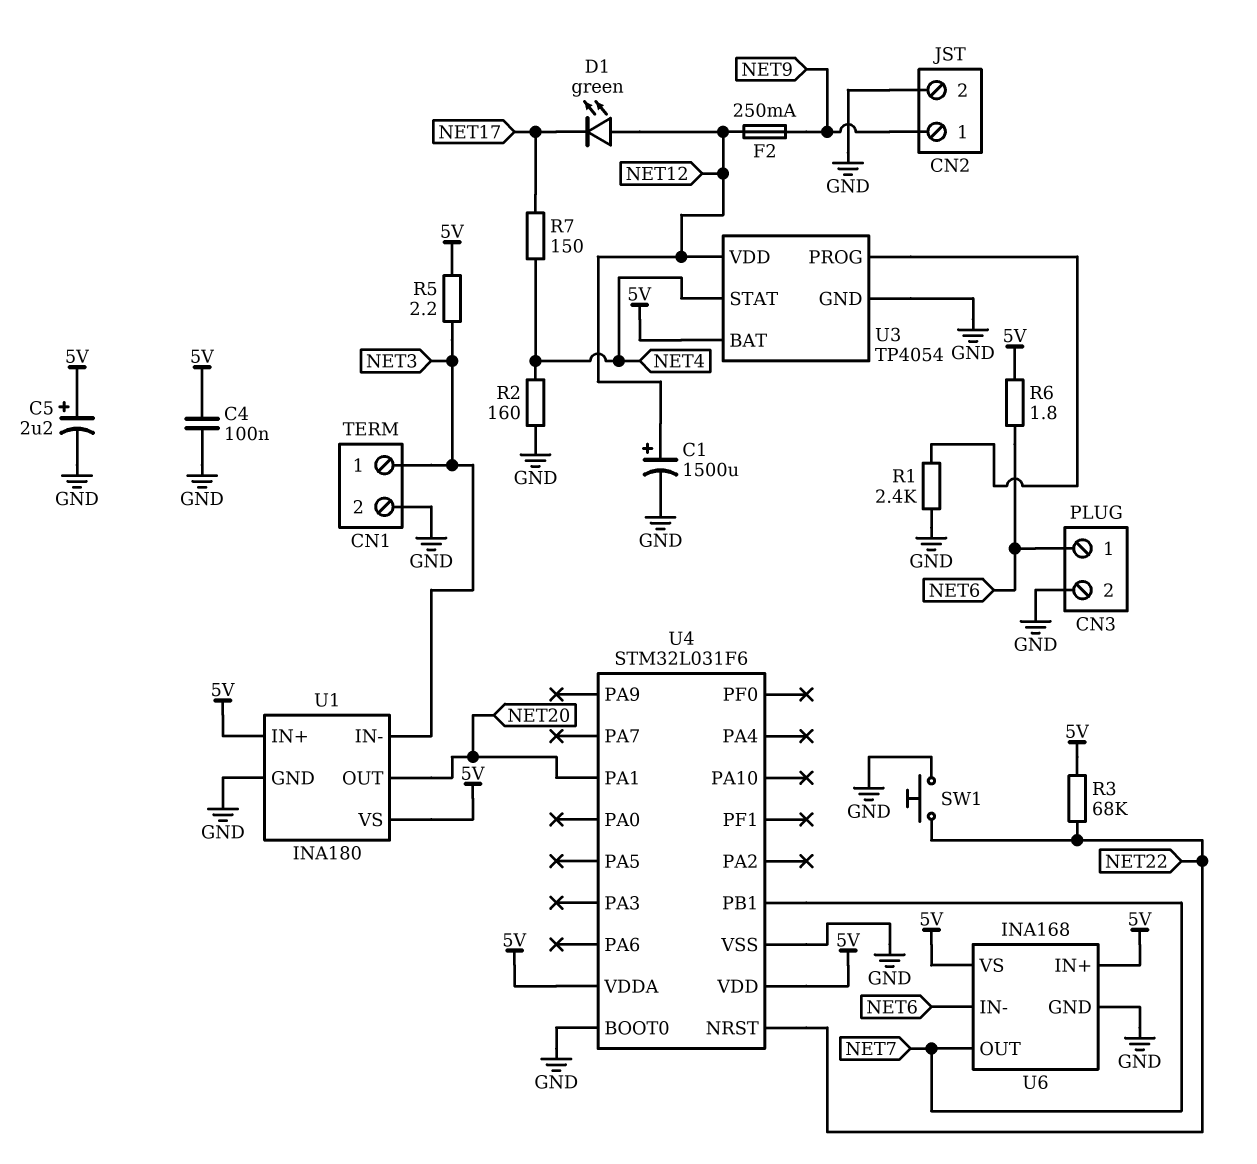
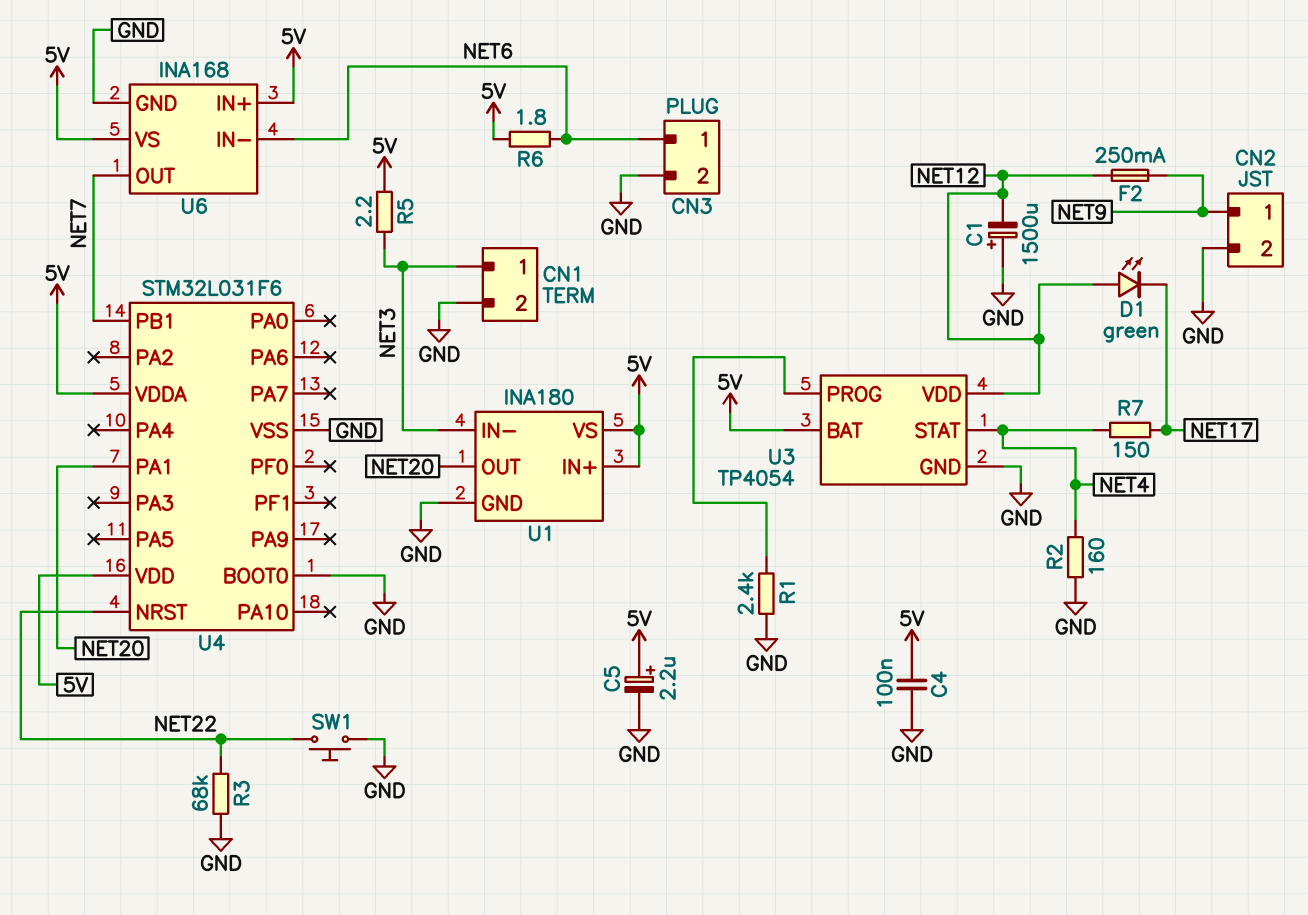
C1: 1500uF (plus NET12, minus GND) -> 1500uF (plus GND, minus NET12)
R3: 68k (5V, NET22) -> 68k (GND, NET22)

